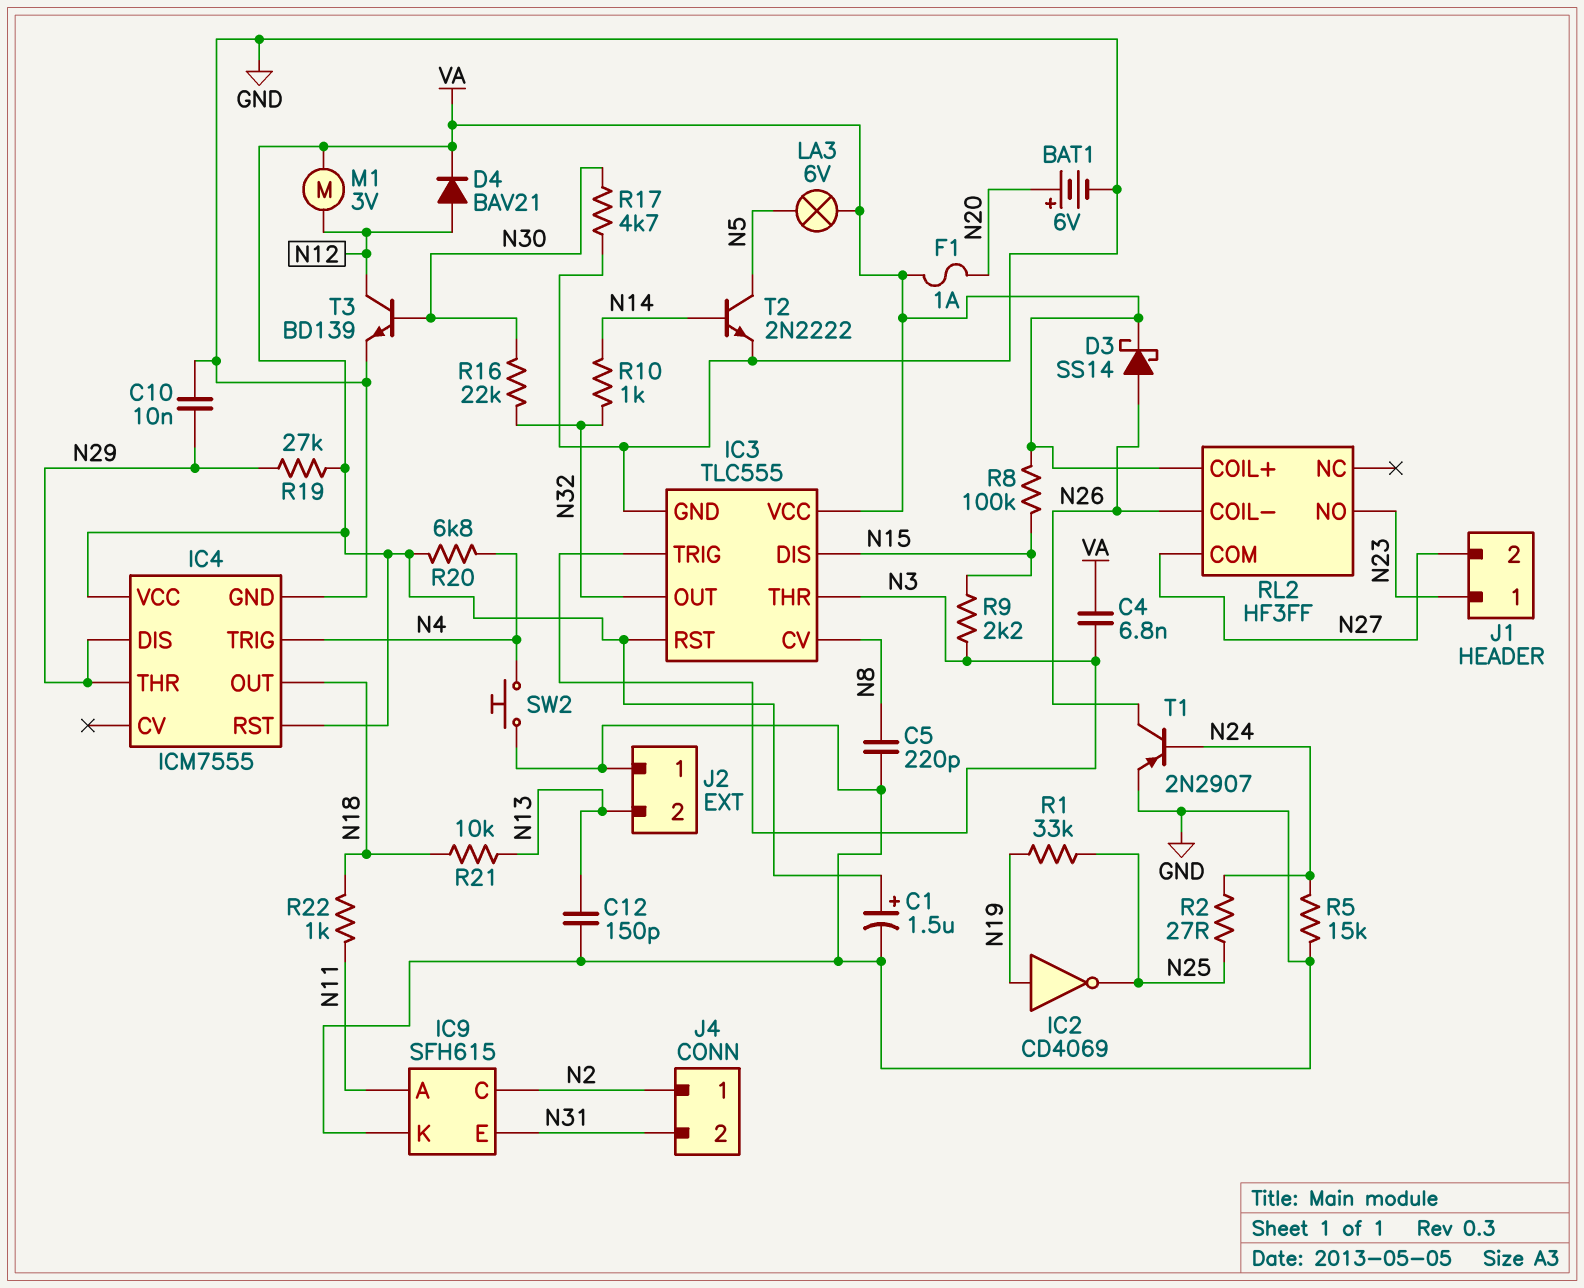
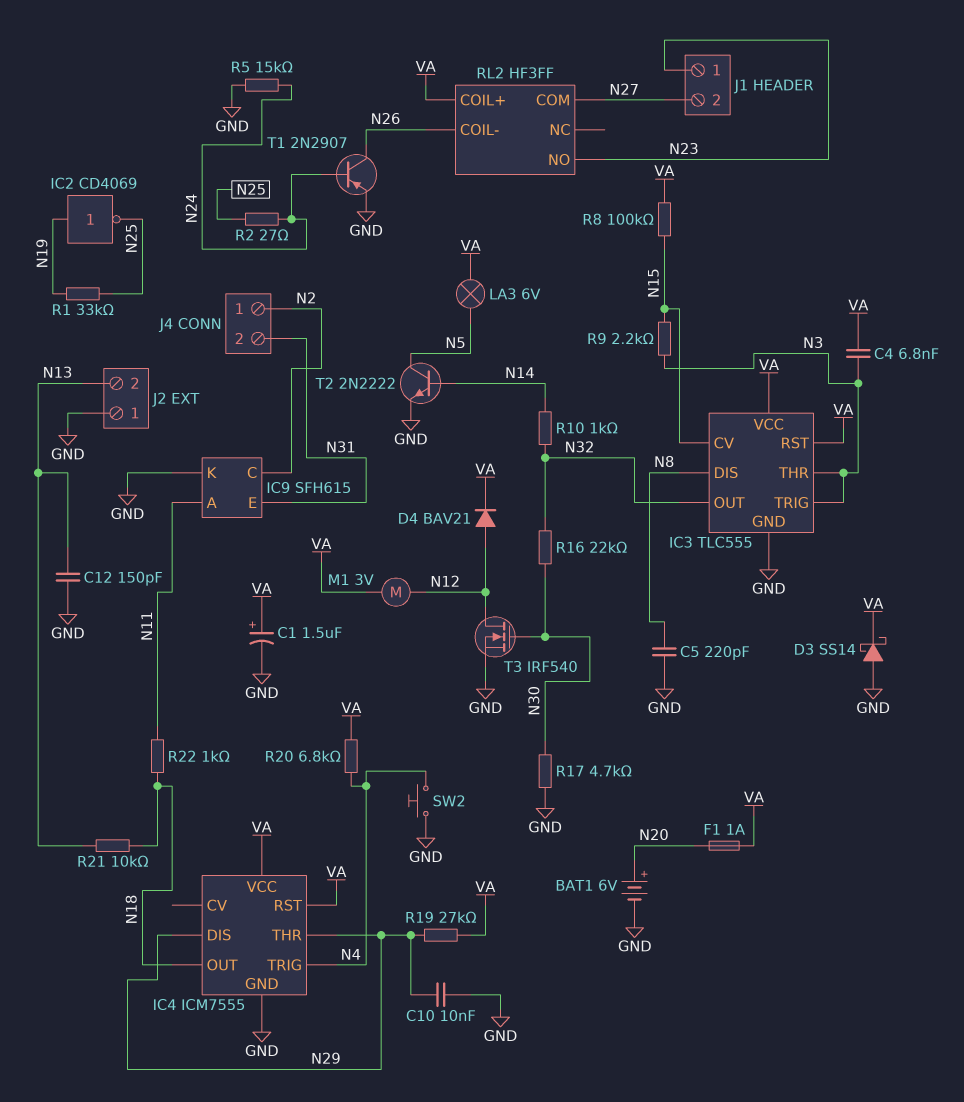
D3: schottky SS14 (A N26, K VA) -> schottky SS14 (A GND, K VA)
IC3 pin CV: N8 -> N15
IC3 pin DIS: N15 -> N8
T3: NPN BD139 (B N30, C N12, E GND) -> NMOS IRF540 (G N30, D N12, S GND)

